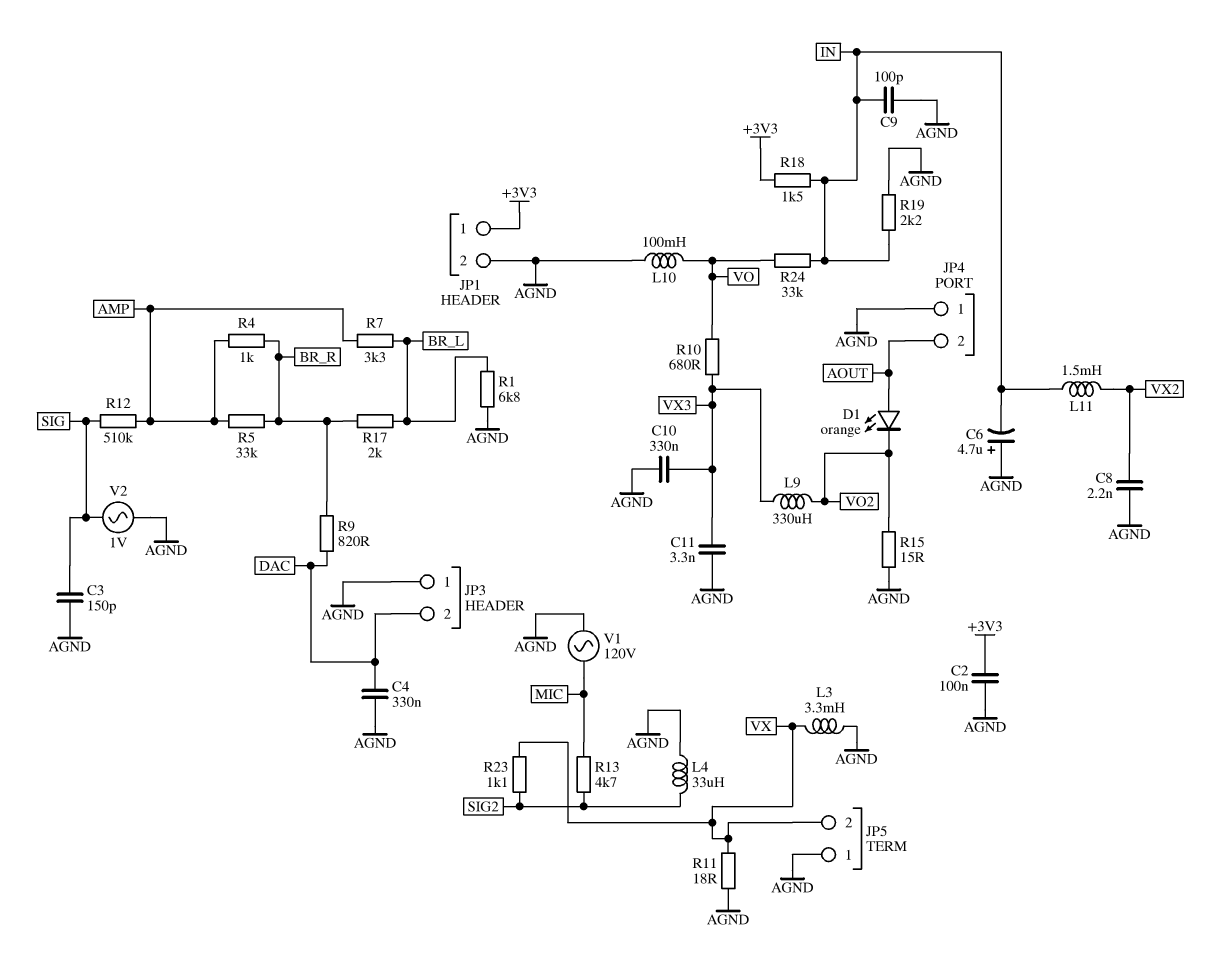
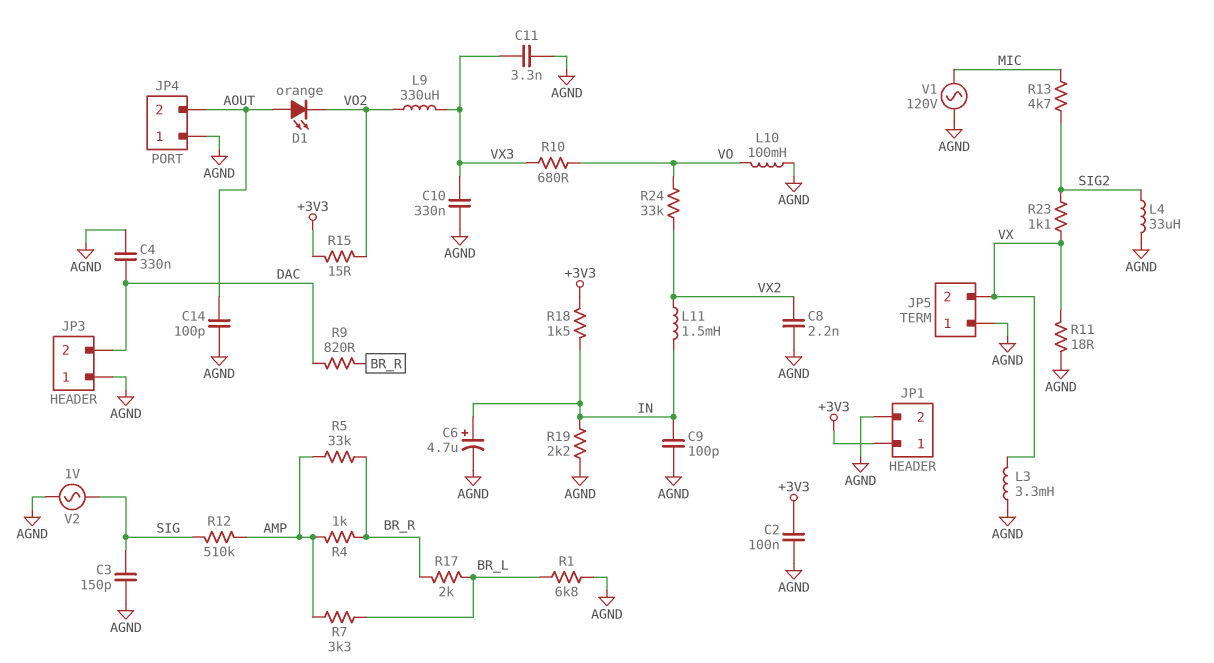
C6: 4.7uF (plus AGND, minus IN) -> 4.7uF (plus IN, minus AGND)
C14: none -> 100pF (AGND, AOUT)
R15: 15 (AGND, VO2) -> 15 (+3V3, VO2)
R24: 33k (IN, VO) -> 33k (VO, VX2)

